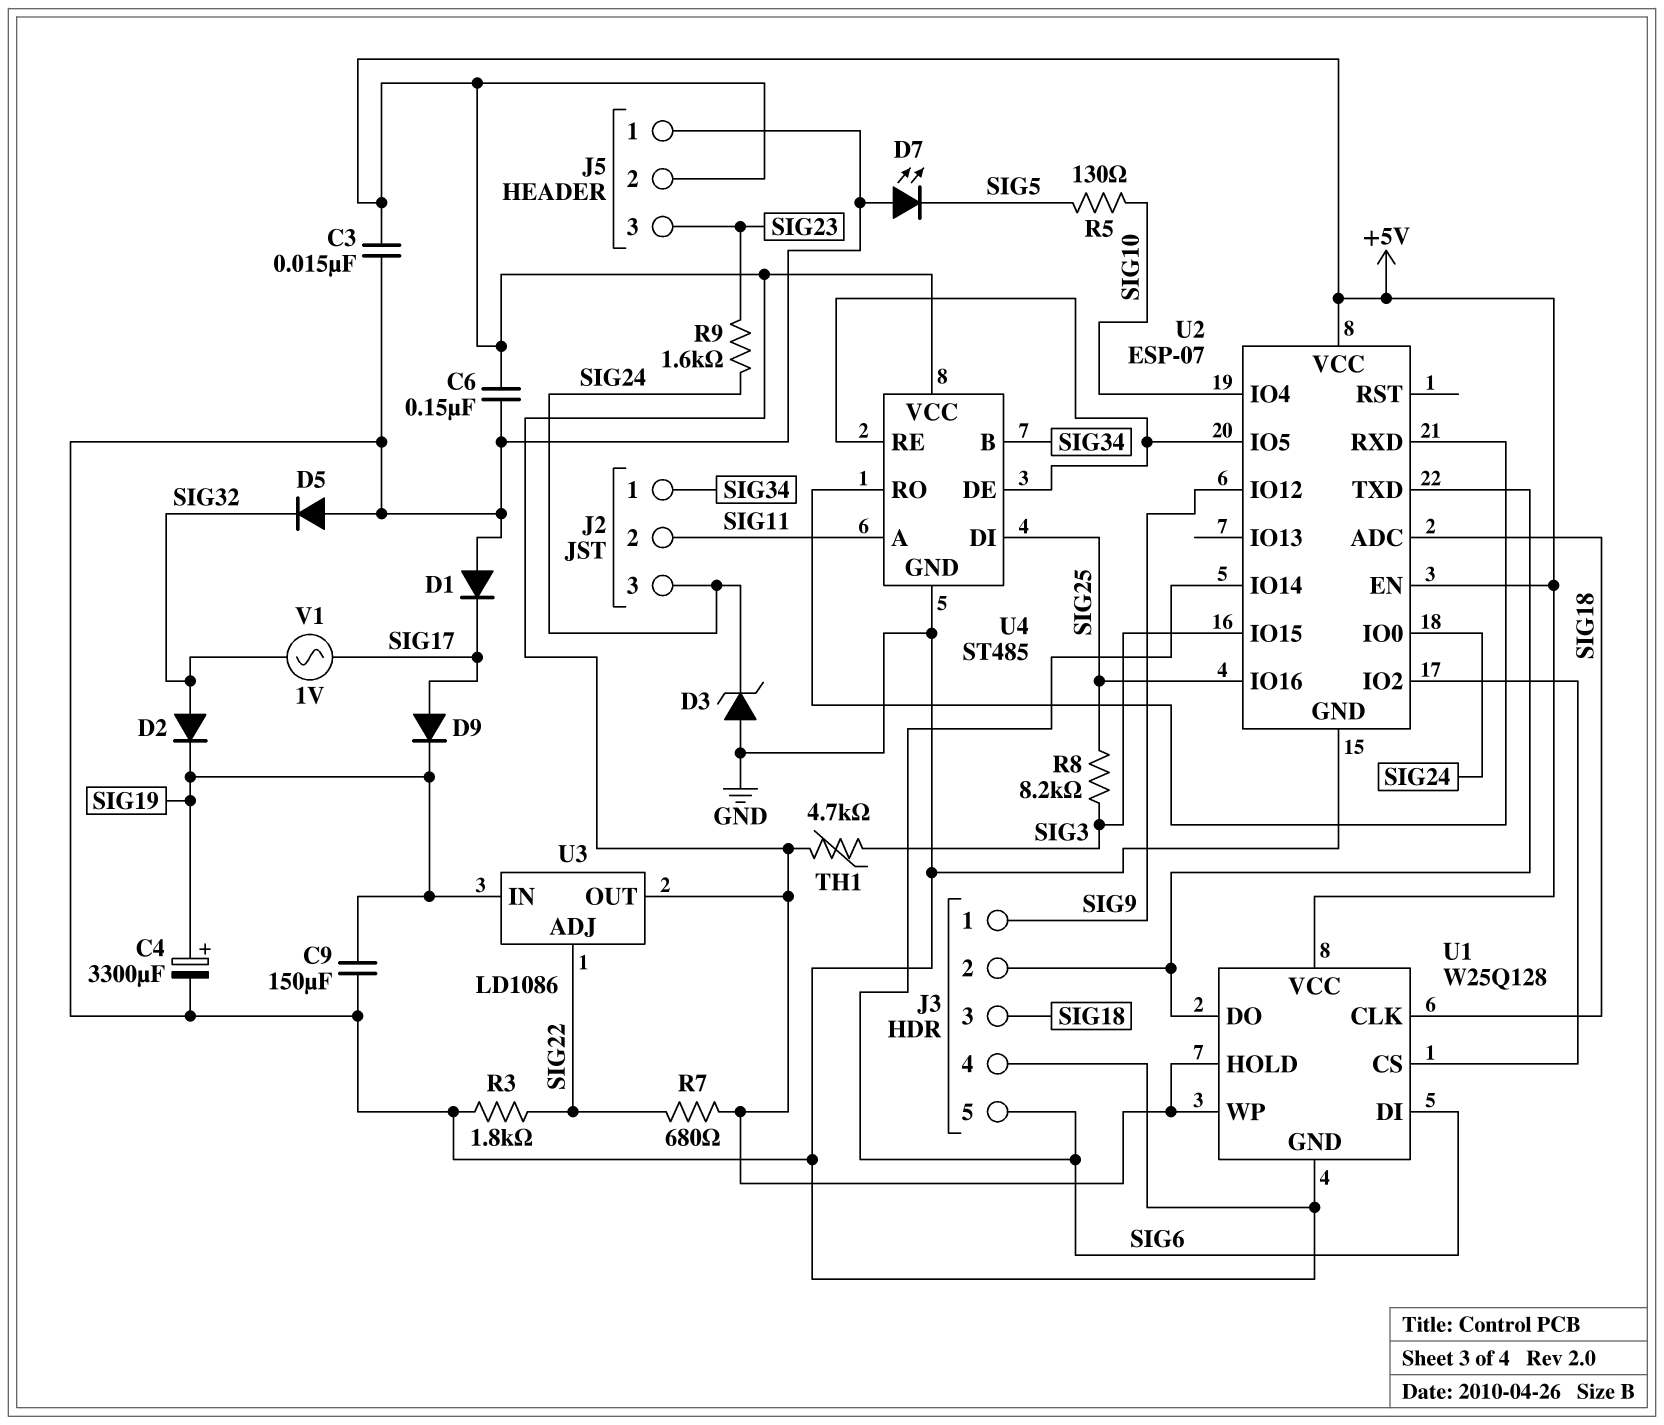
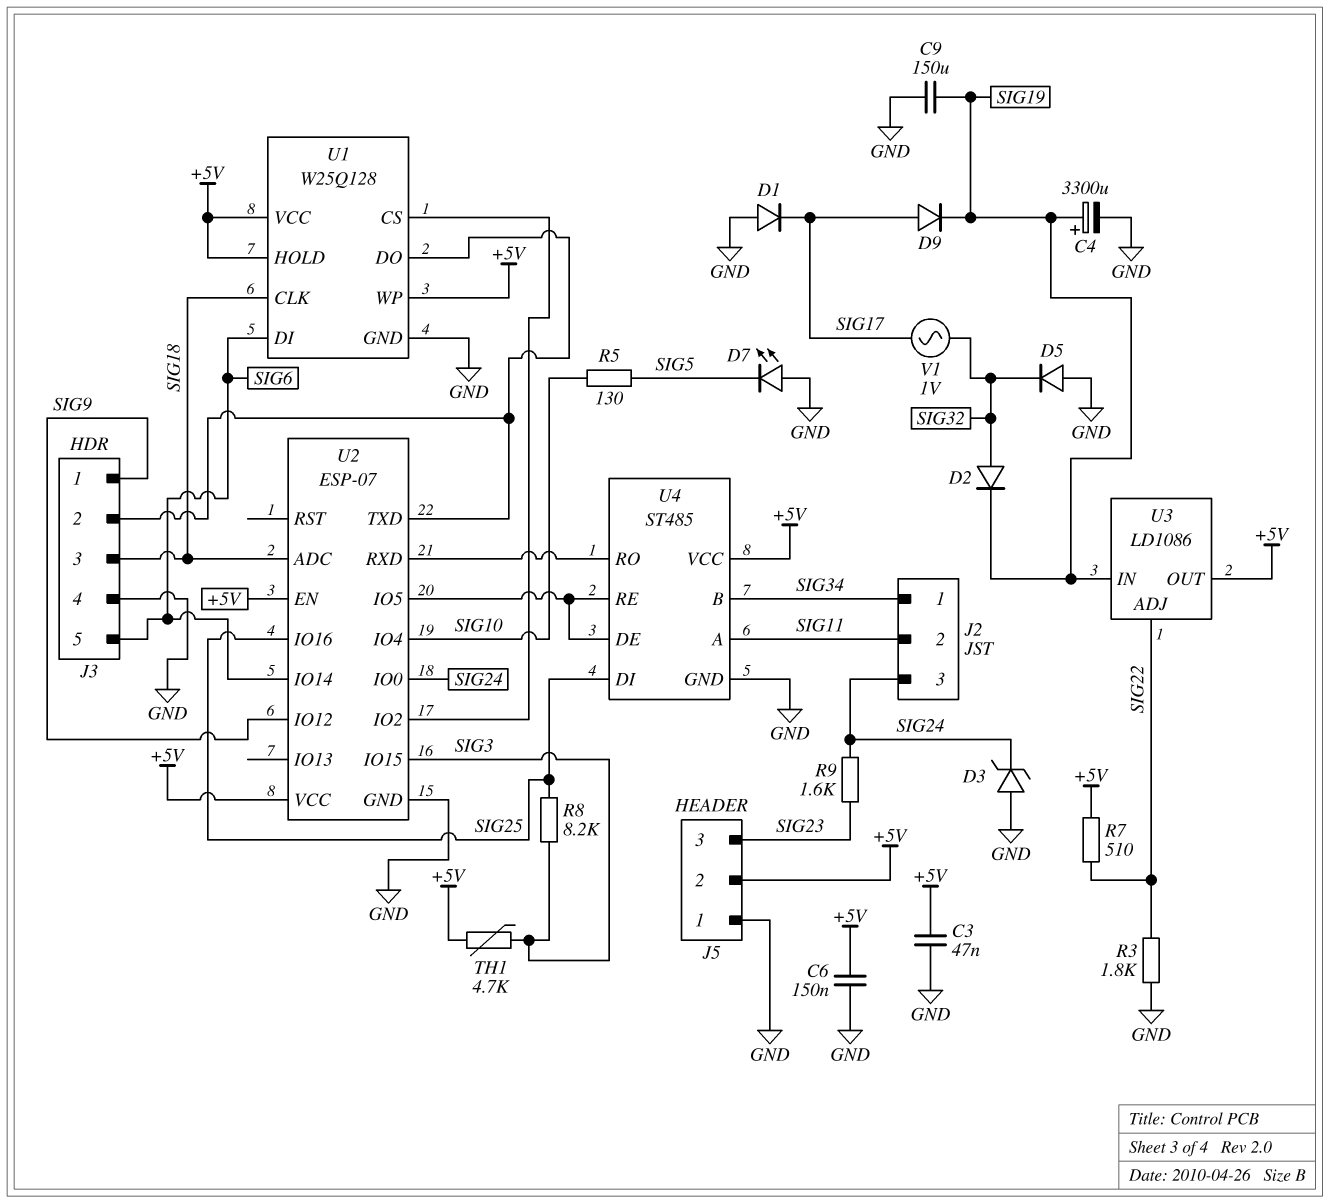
C3: 15nF (+5V, GND) -> 47nF (+5V, GND)
R7: 680 (+5V, SIG22) -> 510 (+5V, SIG22)

